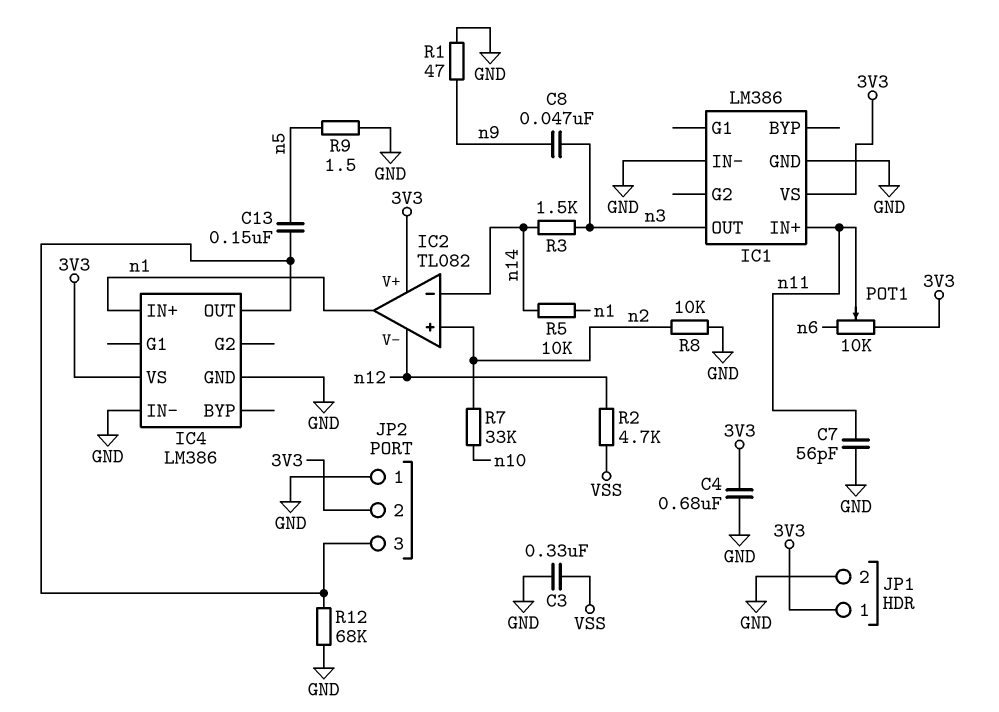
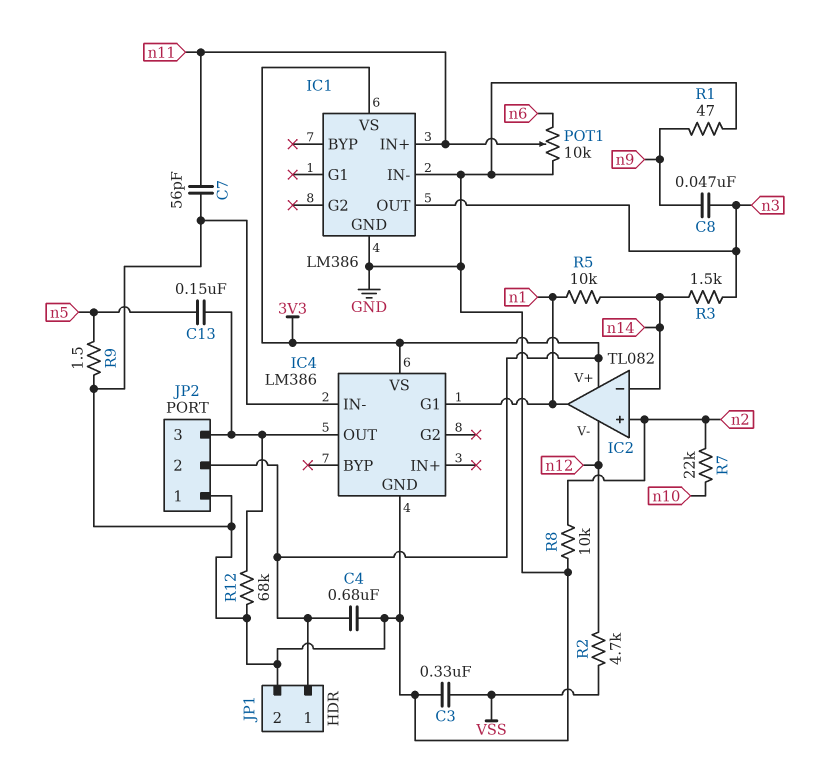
IC4 pin G1: none -> n1
IC4 pin IN+: n1 -> none
POT1: 10k (3V3, n6, wiper n11) -> 10k (GND, n6, wiper n11)
R7: 33k (n2, n10) -> 22k (n2, n10)

